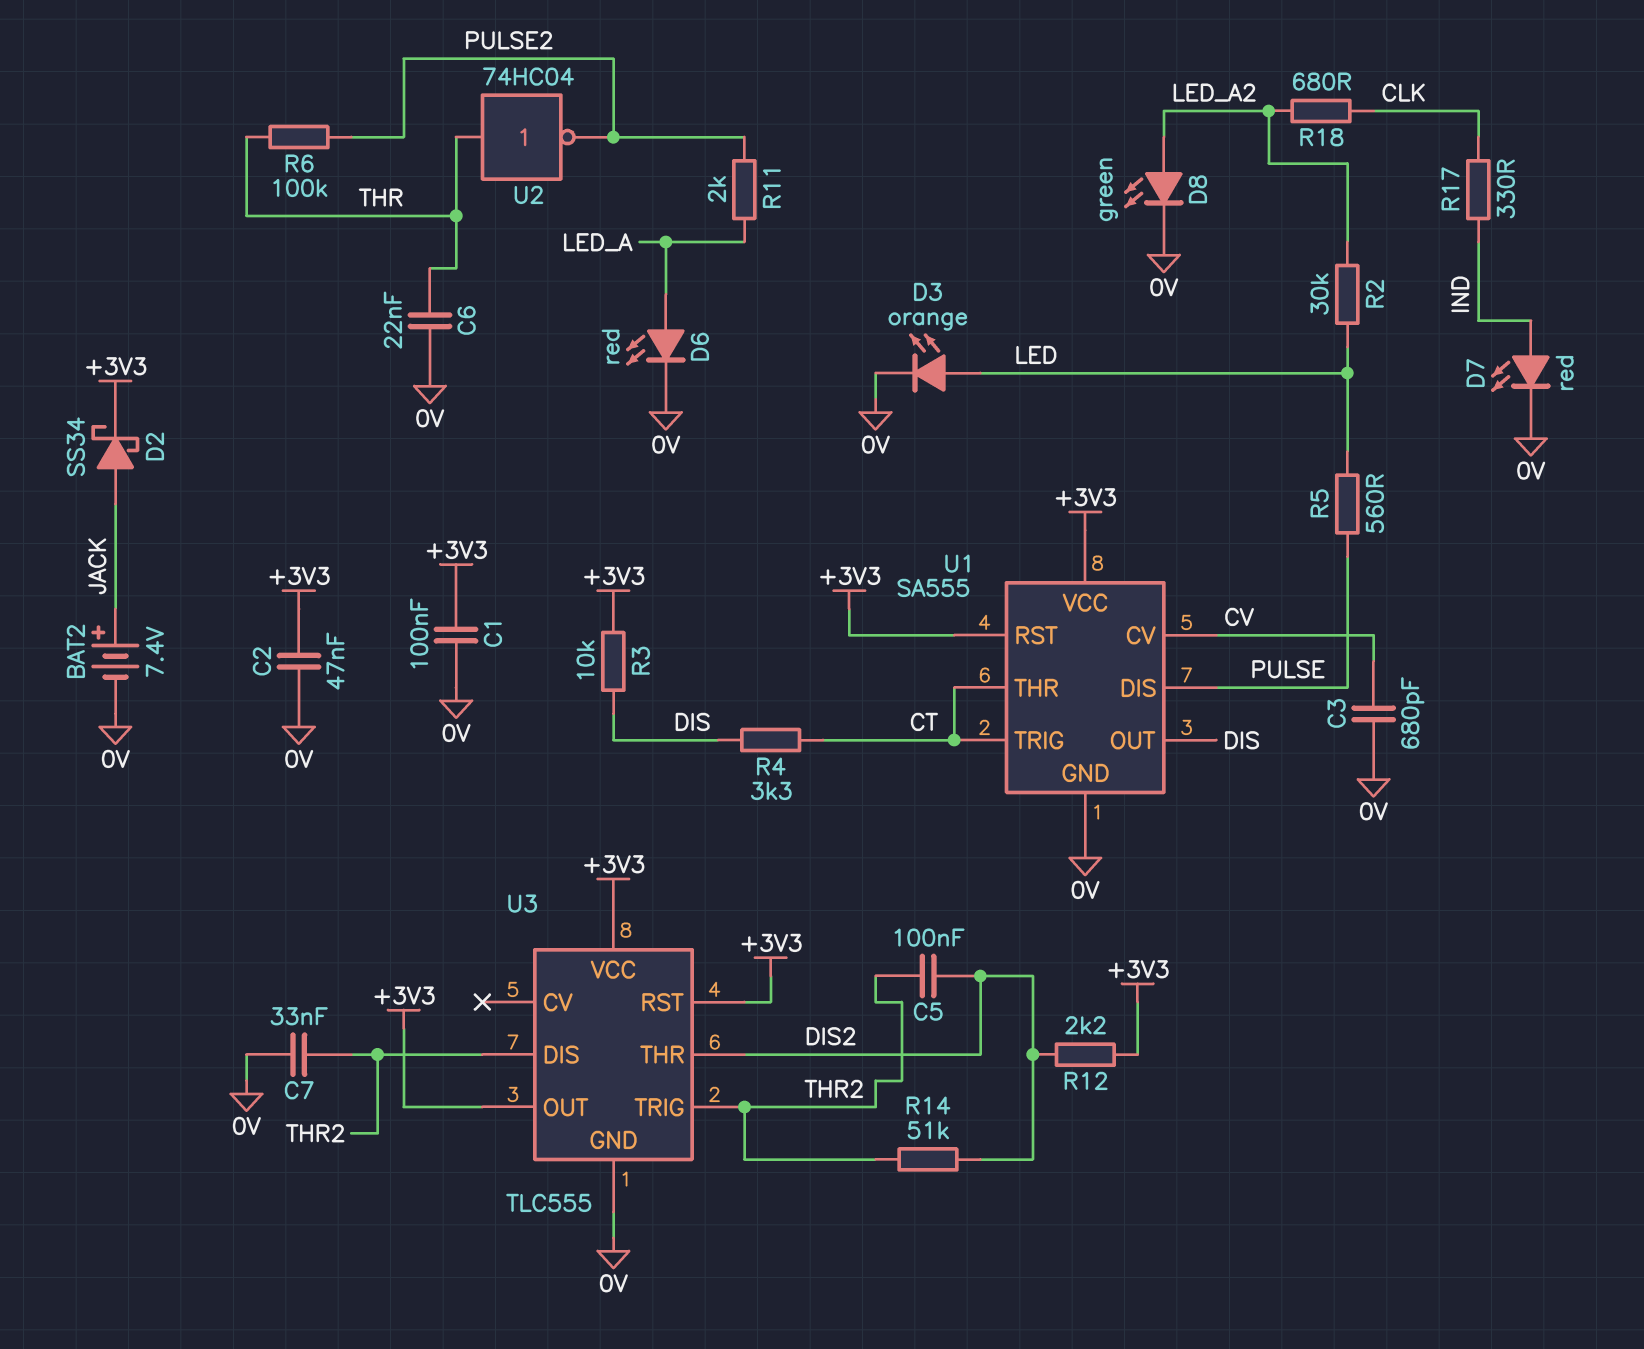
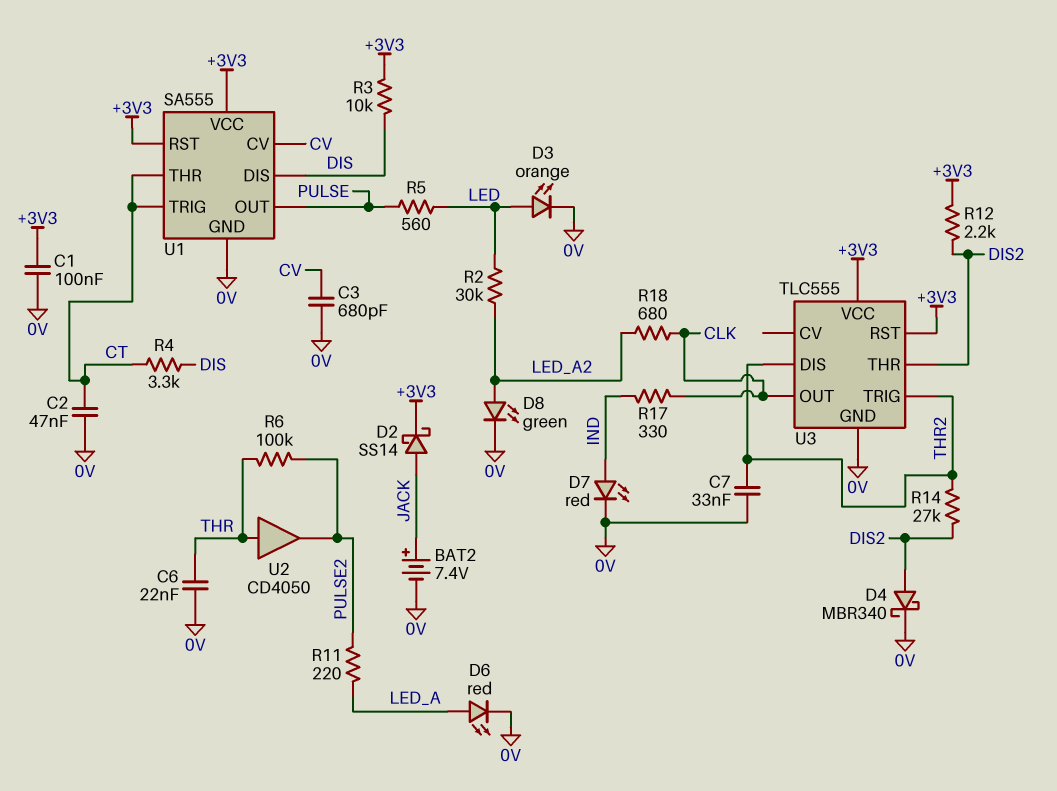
C2: 47nF (+3V3, 0V) -> 47nF (0V, CT)
C5: 100nF (DIS2, THR2) -> none
D2: schottky SS34 (A JACK, K +3V3) -> schottky SS14 (A JACK, K +3V3)
D4: none -> schottky MBR340 (A DIS2, K 0V)
R11: 2k (LED_A, PULSE2) -> 220 (LED_A, PULSE2)
R14: 51k (DIS2, THR2) -> 27k (DIS2, THR2)
U1 pin DIS: PULSE -> DIS
U1 pin OUT: DIS -> PULSE
U2: NOT 74HC04 (in THR, out PULSE2) -> buffer CD4050 (in THR, out PULSE2)
U3 pin OUT: +3V3 -> CLK

